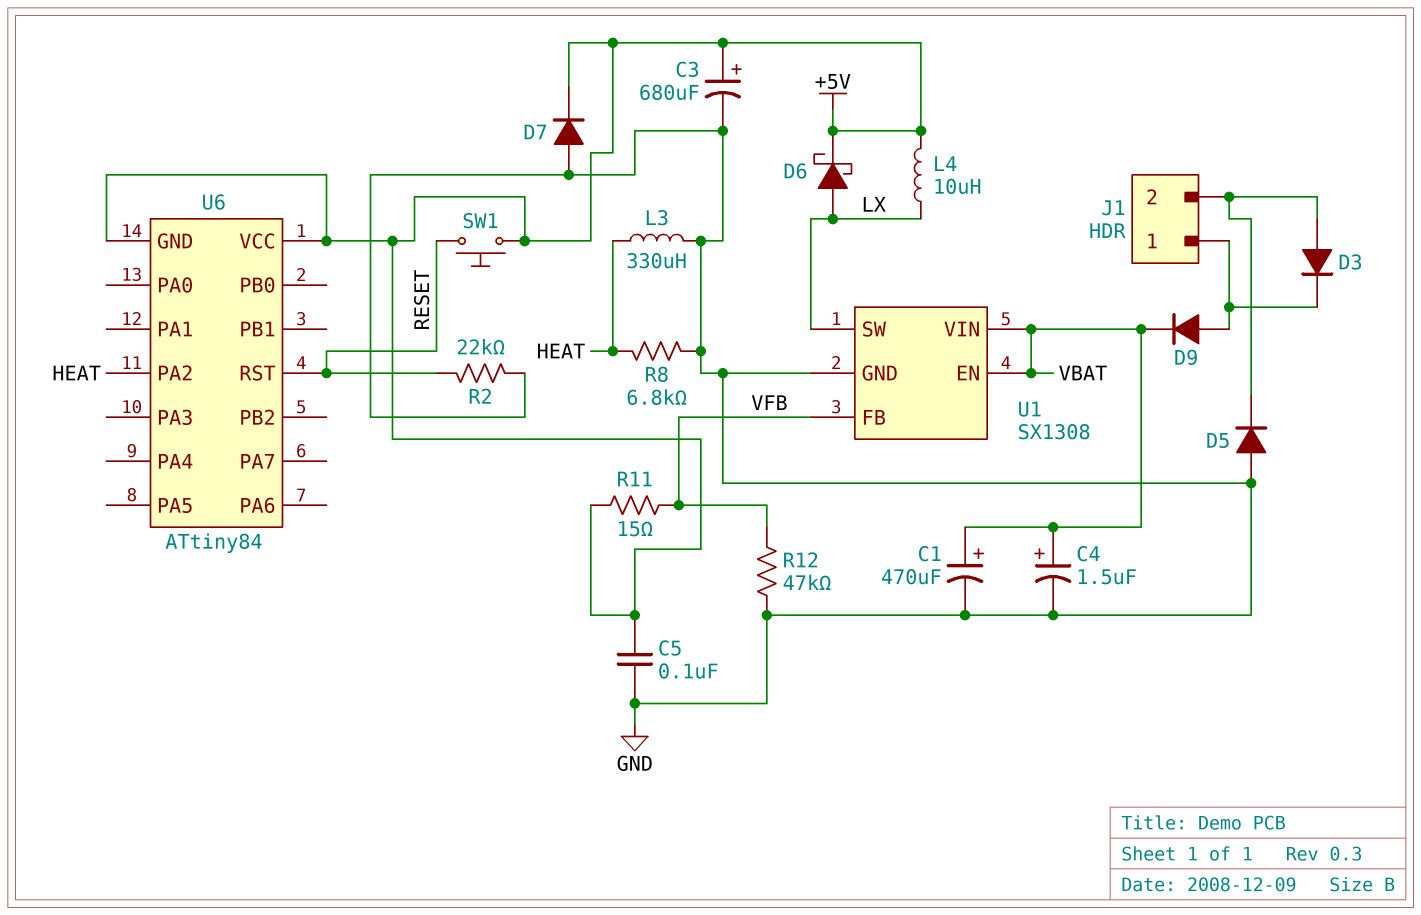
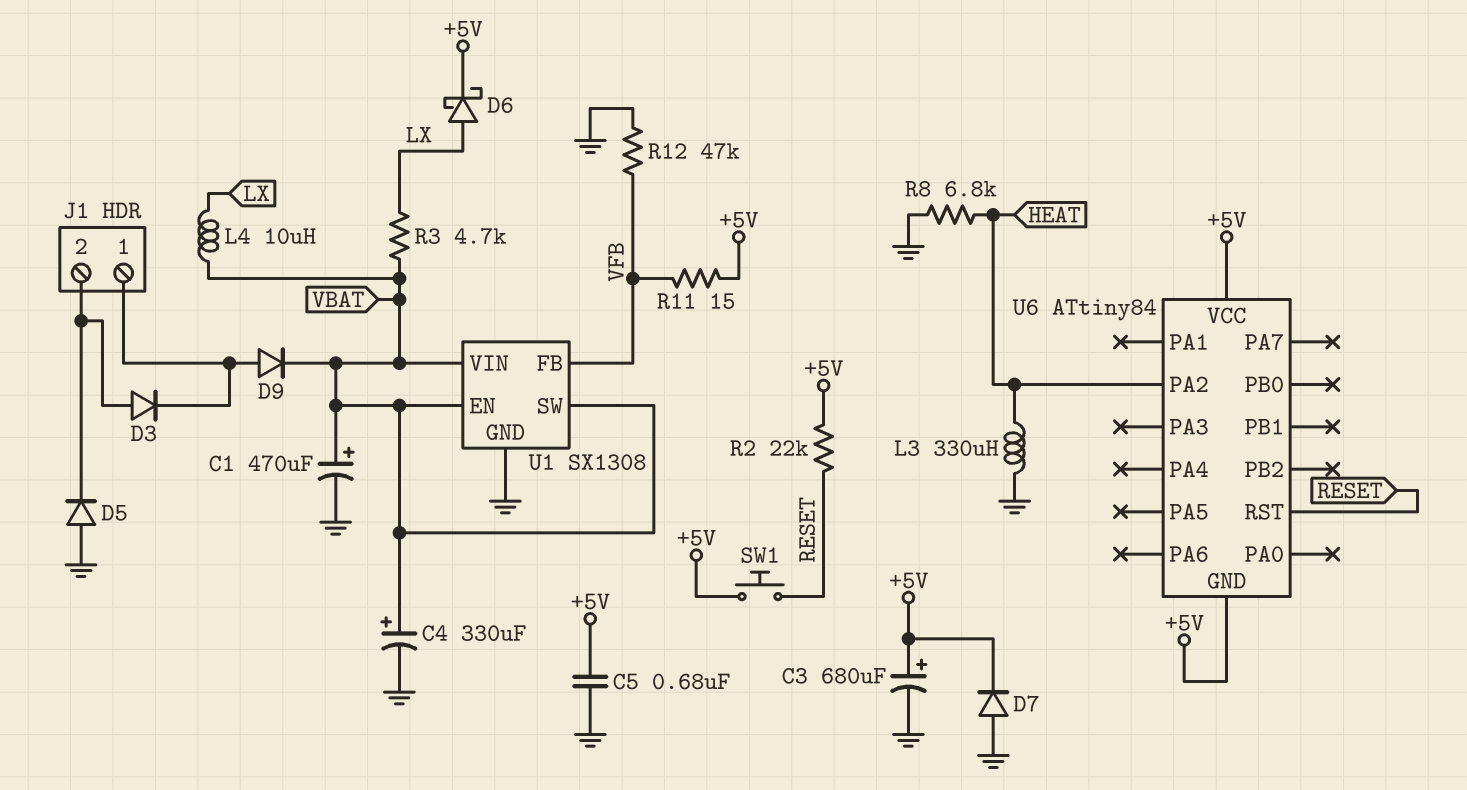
C4: 1.5uF (plus VBAT, minus GND) -> 330uF (plus VBAT, minus GND)
C5: 100nF (+5V, GND) -> 680nF (+5V, GND)
L4: 10uH (+5V, LX) -> 10uH (LX, VBAT)
R2: 22k (GND, RESET) -> 22k (+5V, RESET)
R3: none -> 4.7k (LX, VBAT)
U1 pin SW: LX -> VBAT

